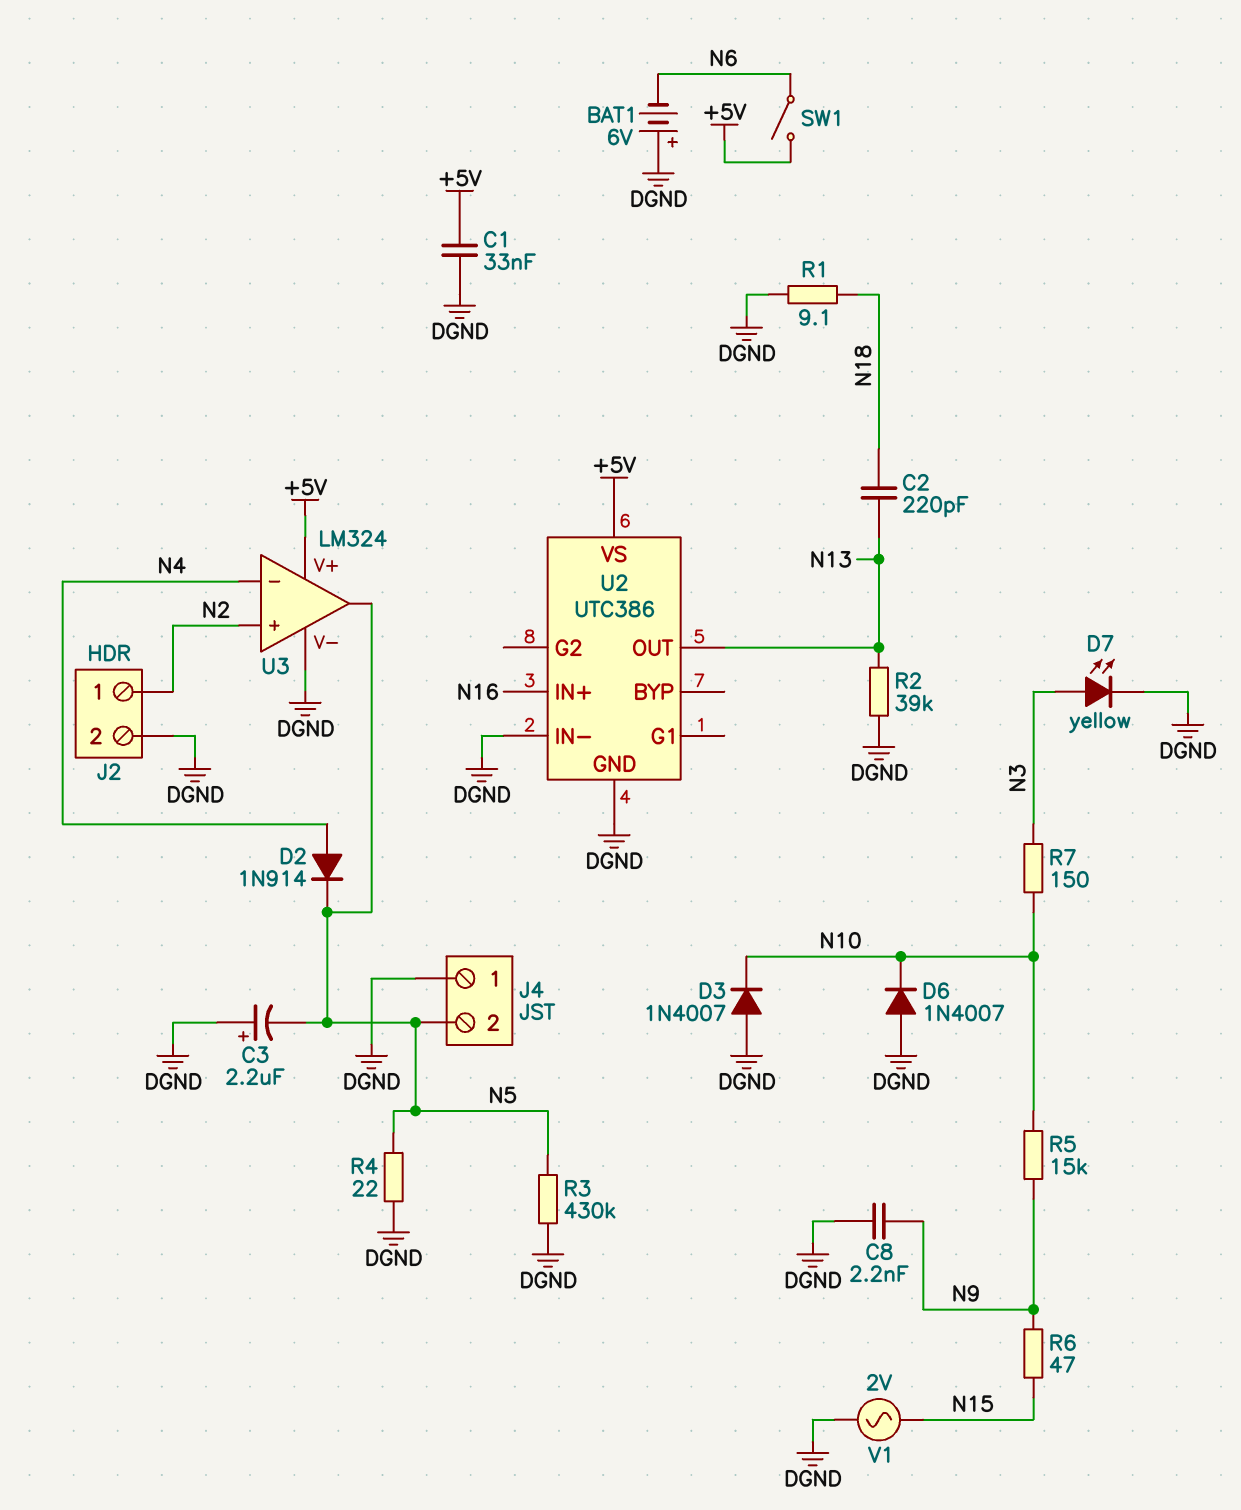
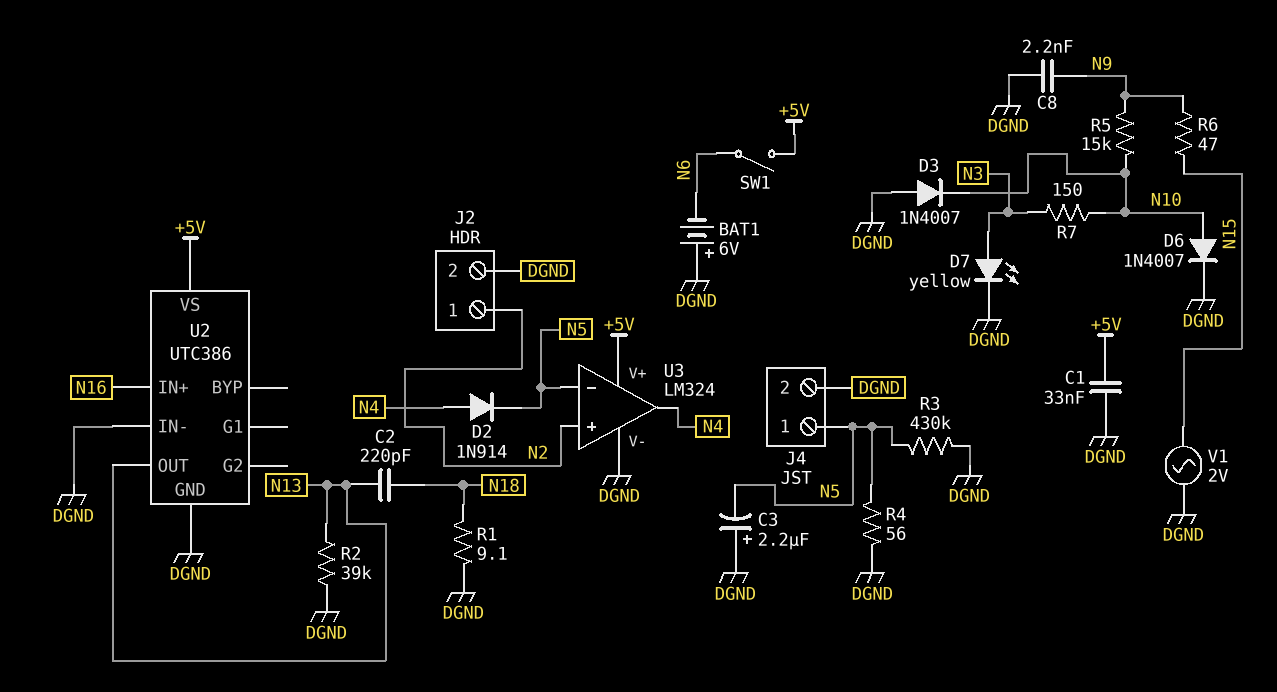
D6: diode 1N4007 (A DGND, K N10) -> diode 1N4007 (A N10, K DGND)
J4 pin 1: DGND -> N5
J4 pin 2: N5 -> DGND
R4: 22 (DGND, N5) -> 56 (DGND, N5)
U3 pin in-: N4 -> N5
U3 pin out: N5 -> N4

